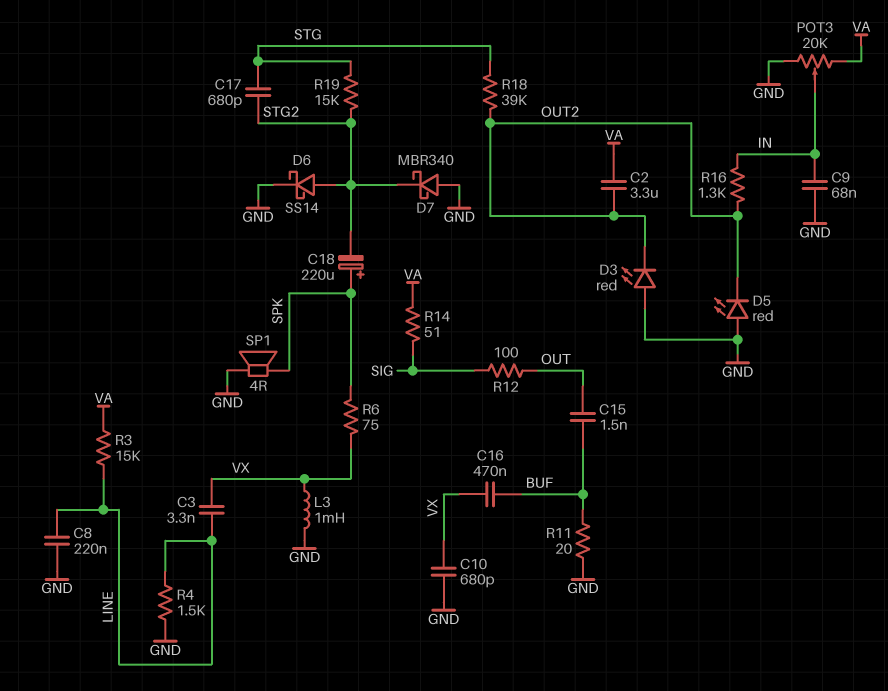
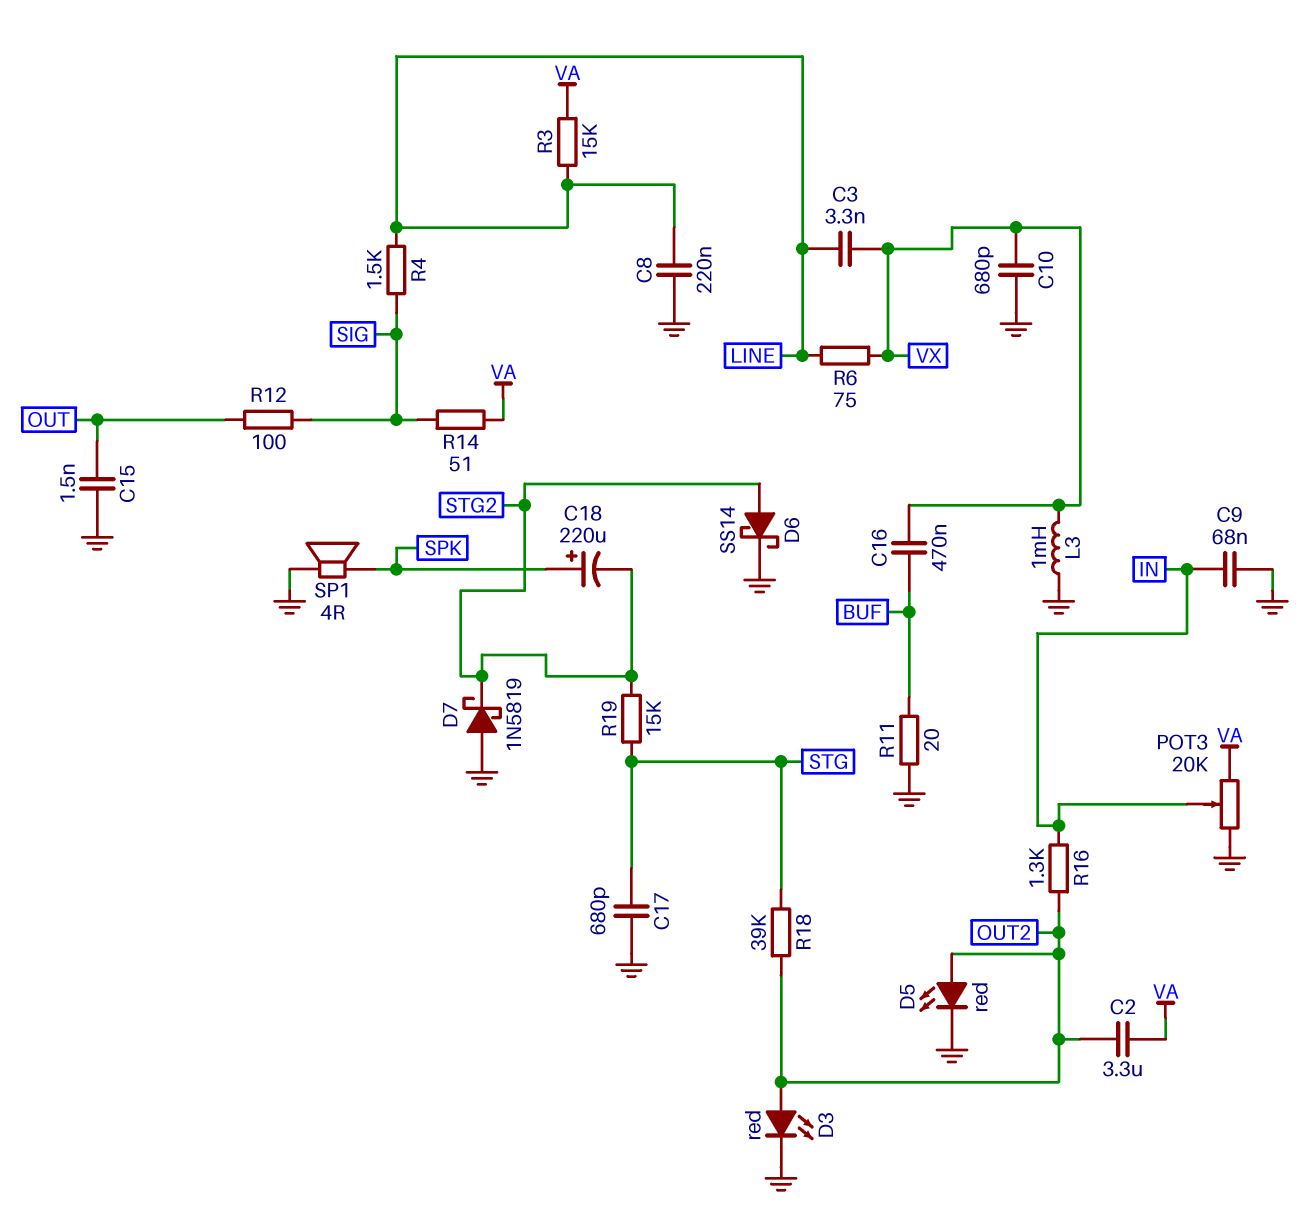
C15: 1.5nF (BUF, OUT) -> 1.5nF (GND, OUT)
C17: 680pF (STG, STG2) -> 680pF (GND, STG)
D3: LED red (A GND, K OUT2) -> LED red (A OUT2, K GND)
D5: LED red (A GND, K OUT2) -> LED red (A OUT2, K GND)
D7: schottky MBR340 (A GND, K STG2) -> schottky 1N5819 (A GND, K STG2)
R4: 1.5k (GND, LINE) -> 1.5k (LINE, SIG)
R6: 75 (SPK, VX) -> 75 (LINE, VX)

